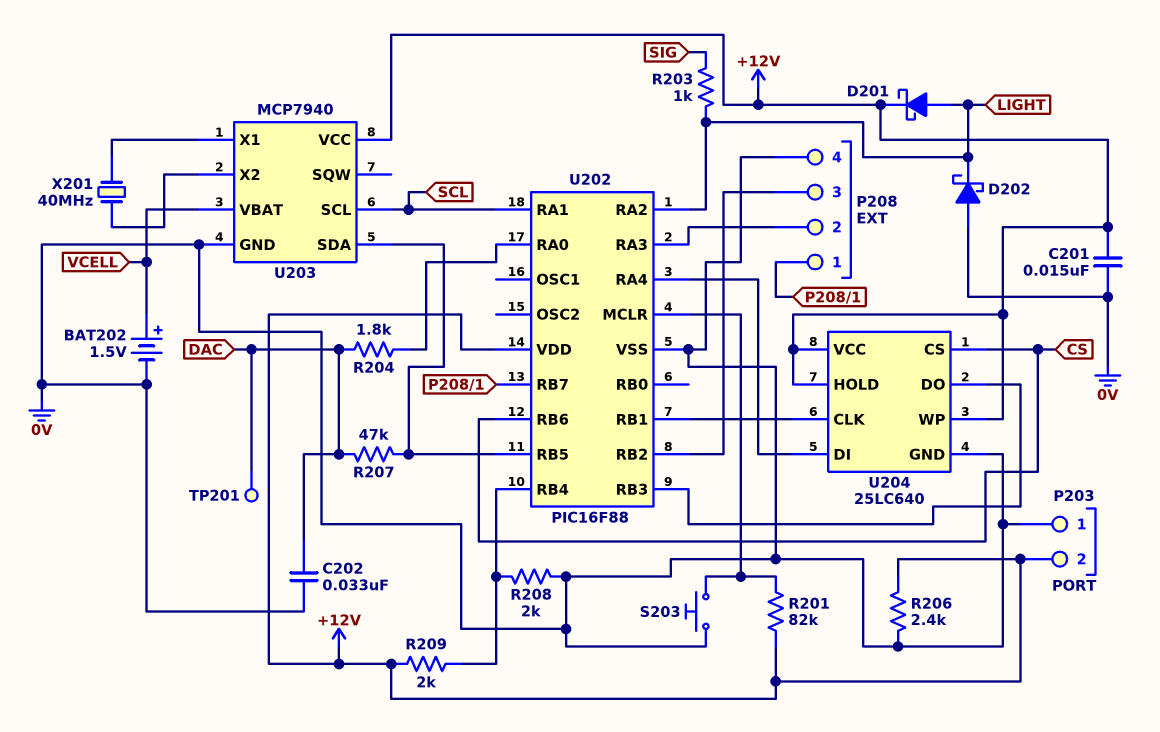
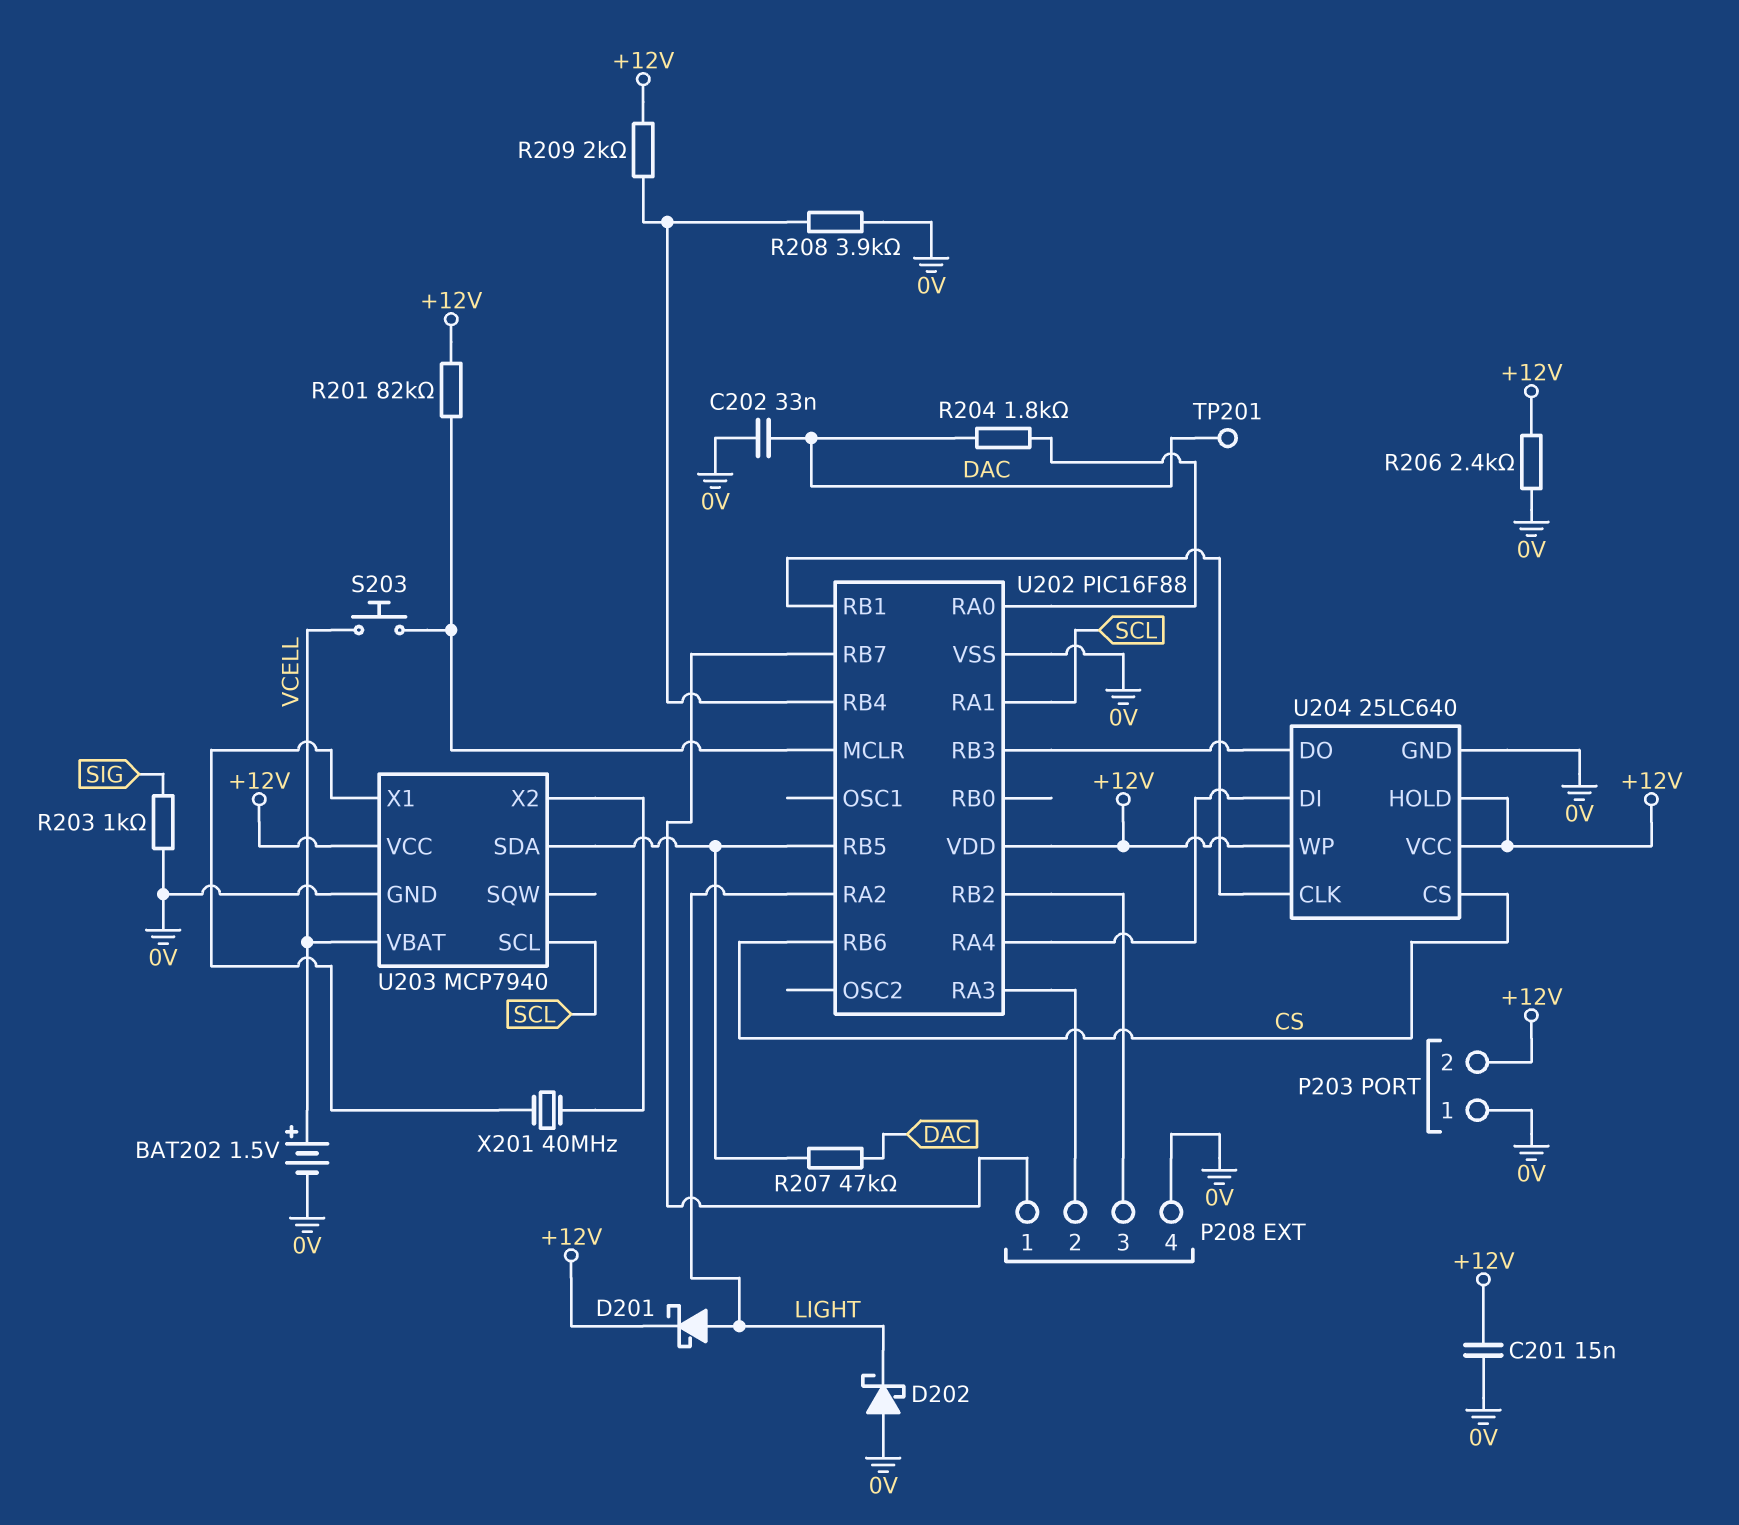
R203: 1k (LIGHT, SIG) -> 1k (0V, SIG)
R208: 2k (0V, U202/RB4) -> 3.9k (0V, U202/RB4)
S203: button (0V, U202/MCLR) -> button (U202/MCLR, VCELL)

